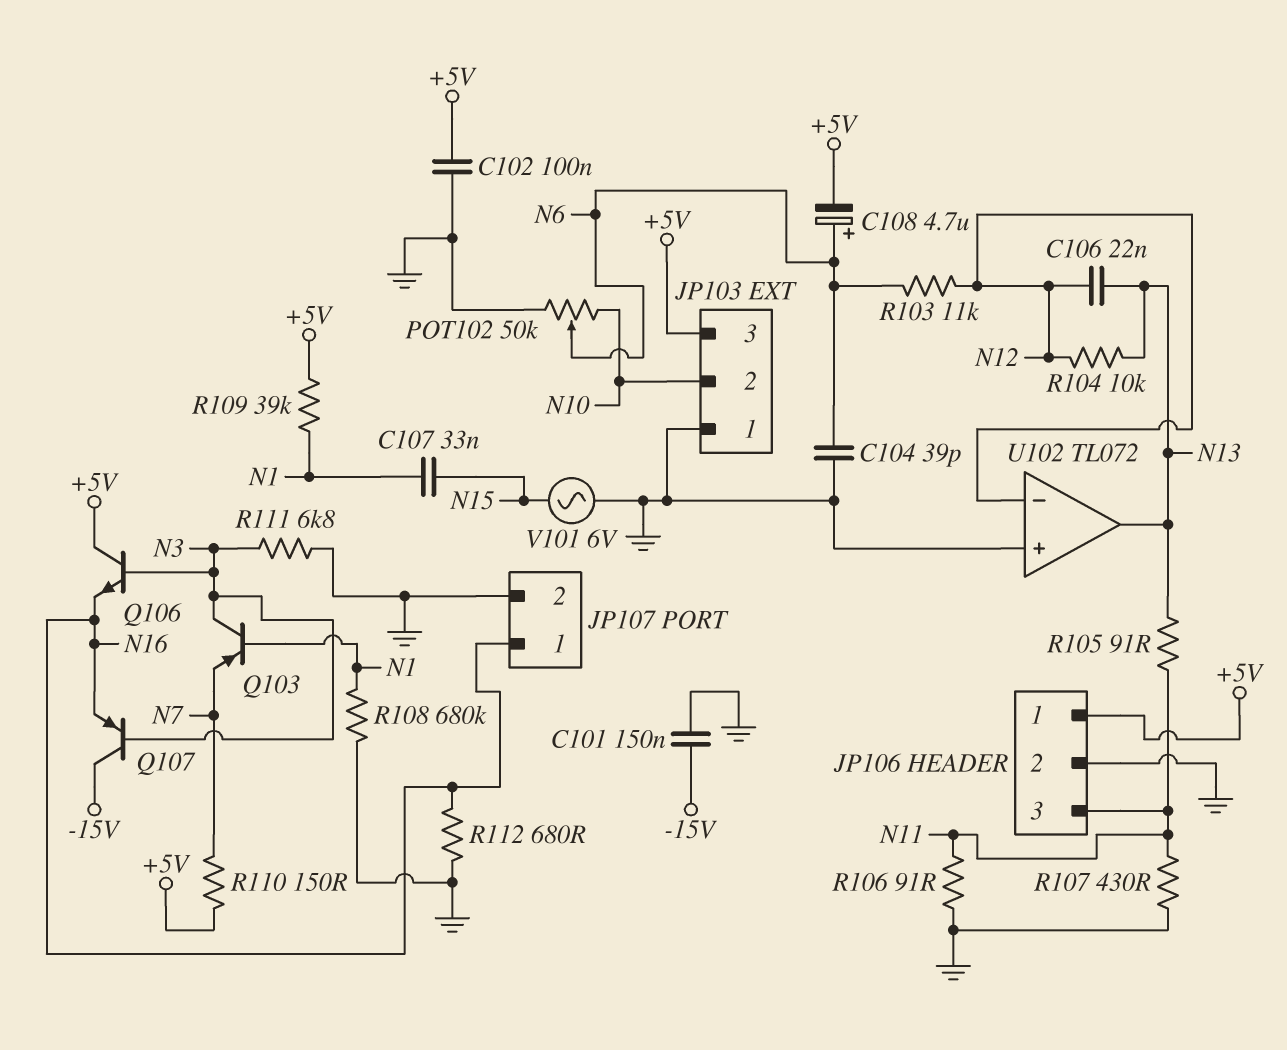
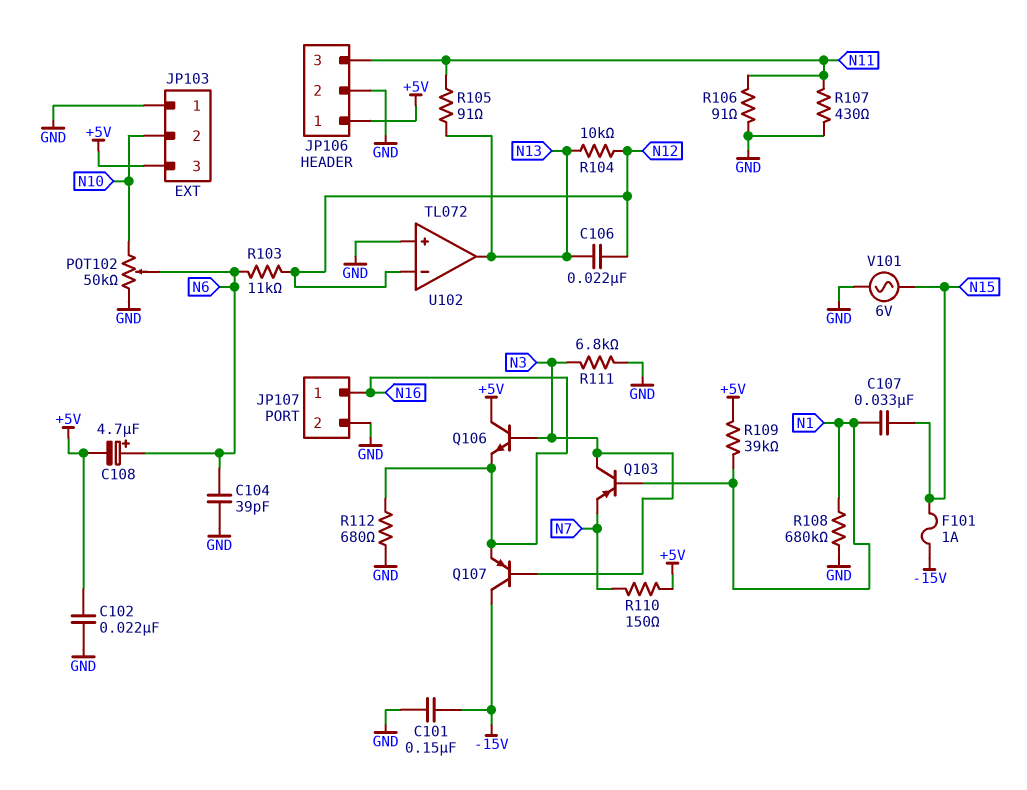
C102: 100nF (+5V, GND) -> 22nF (+5V, GND)
F101: none -> 1A (-15V, N15)

